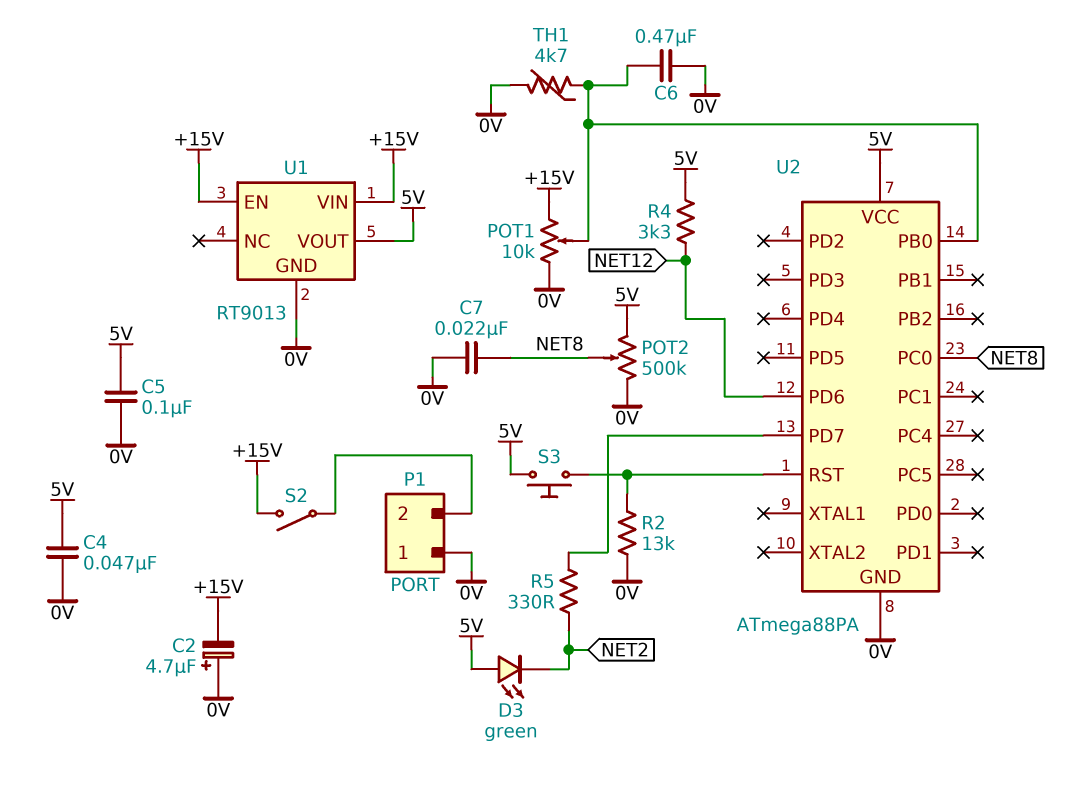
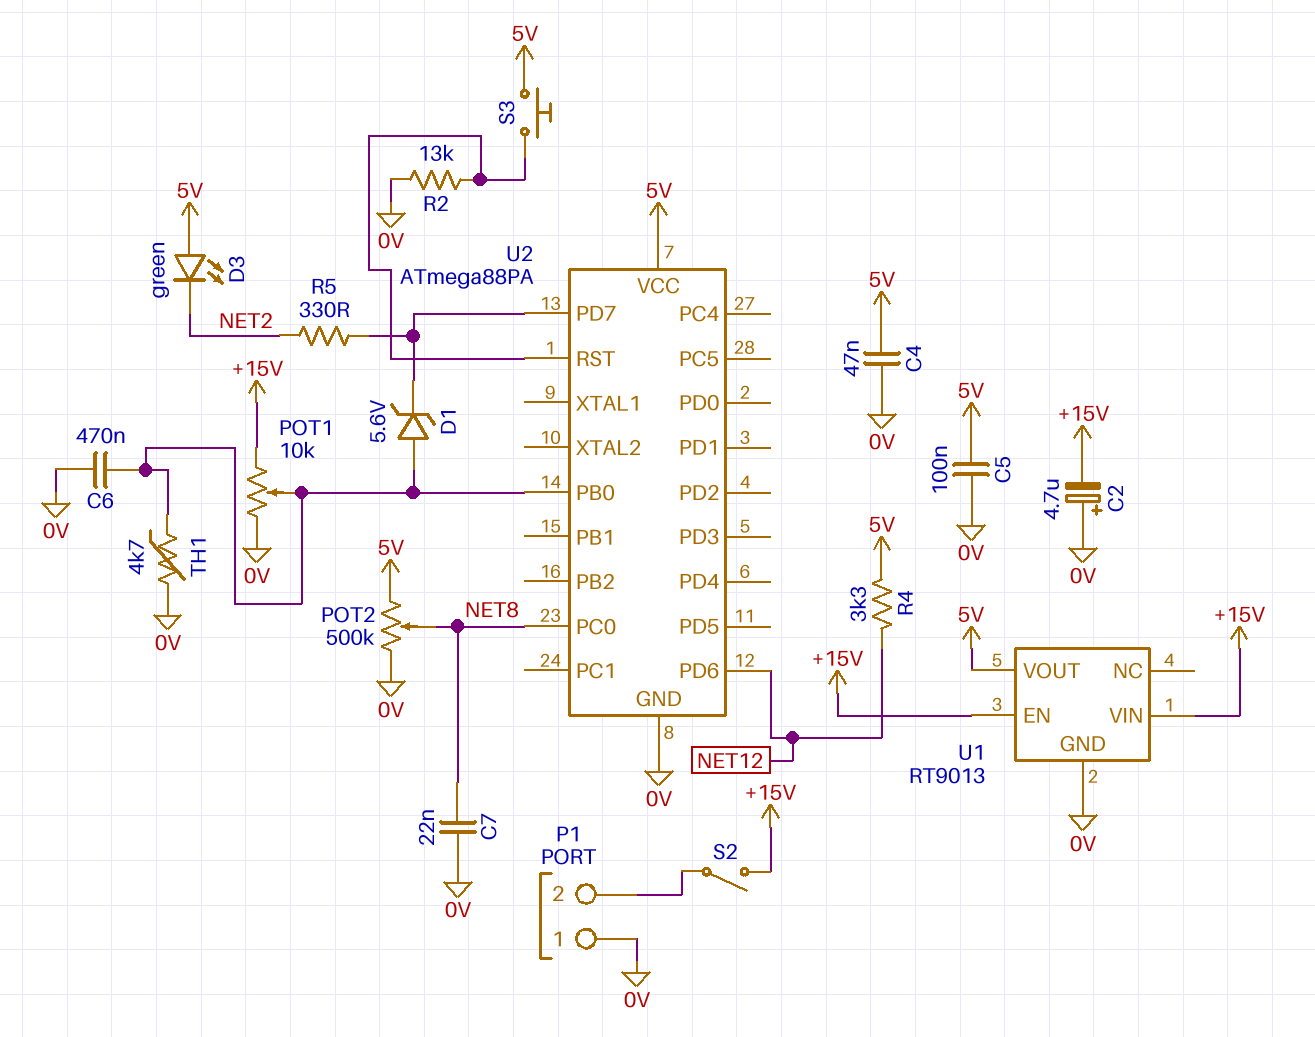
D1: none -> zener 5.6V (A U2/PB0, K U2/PD7)

